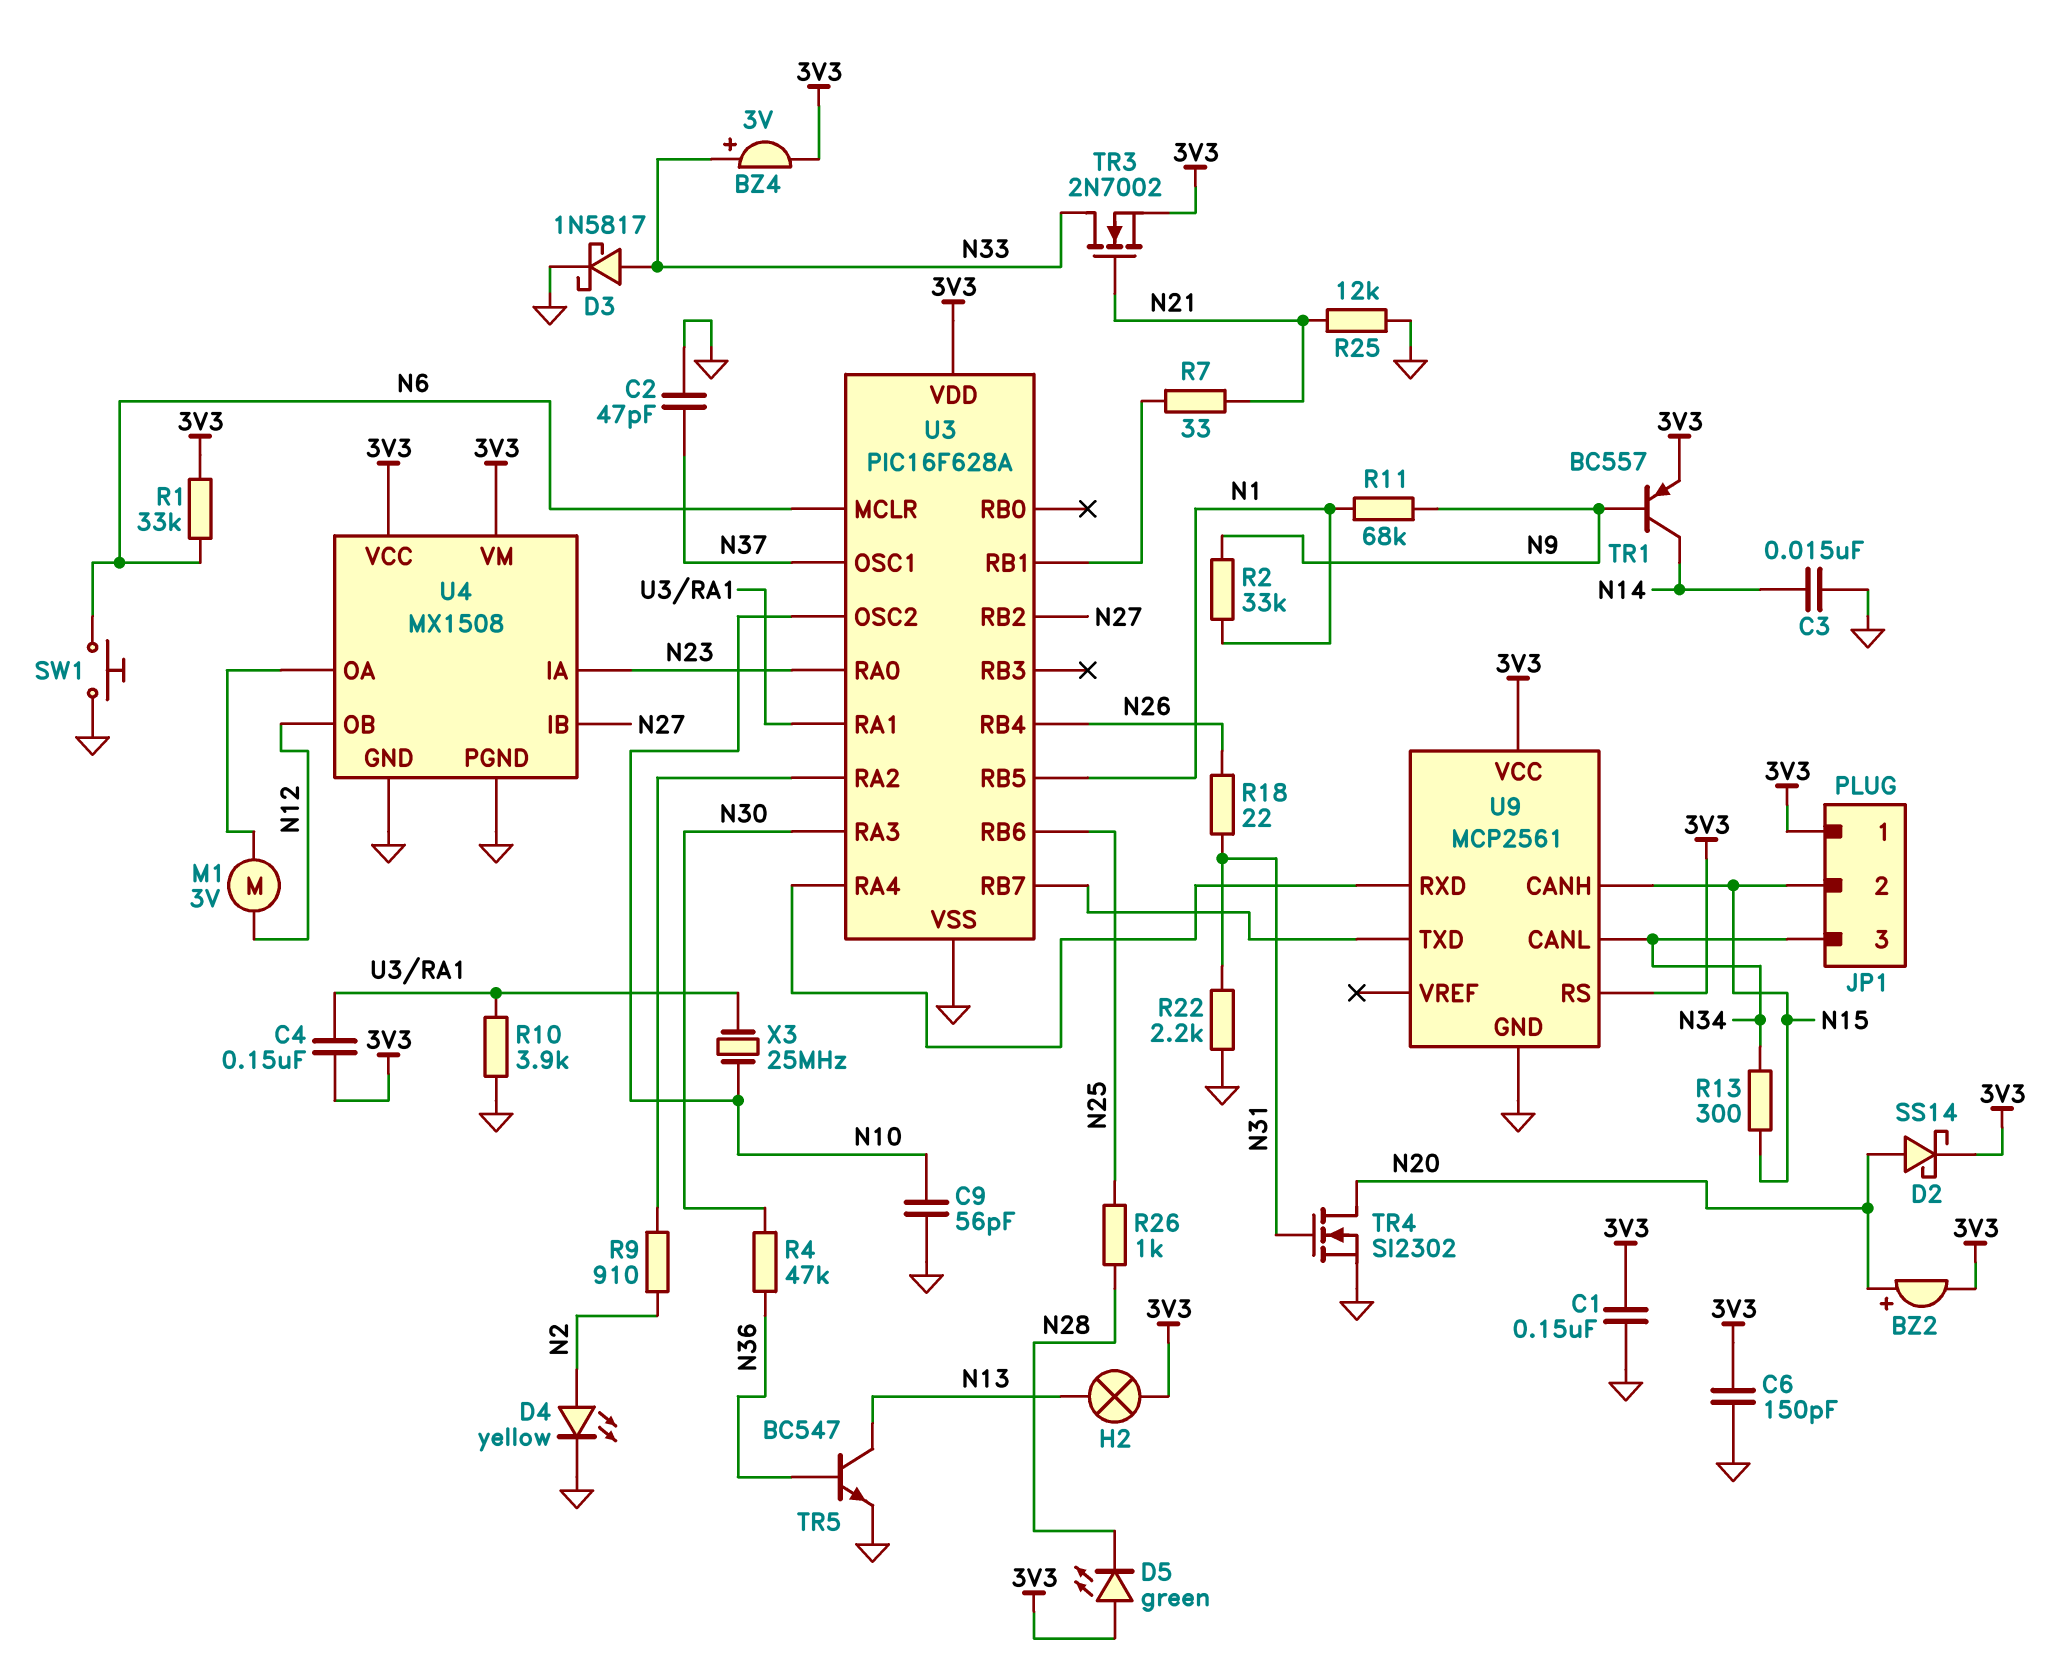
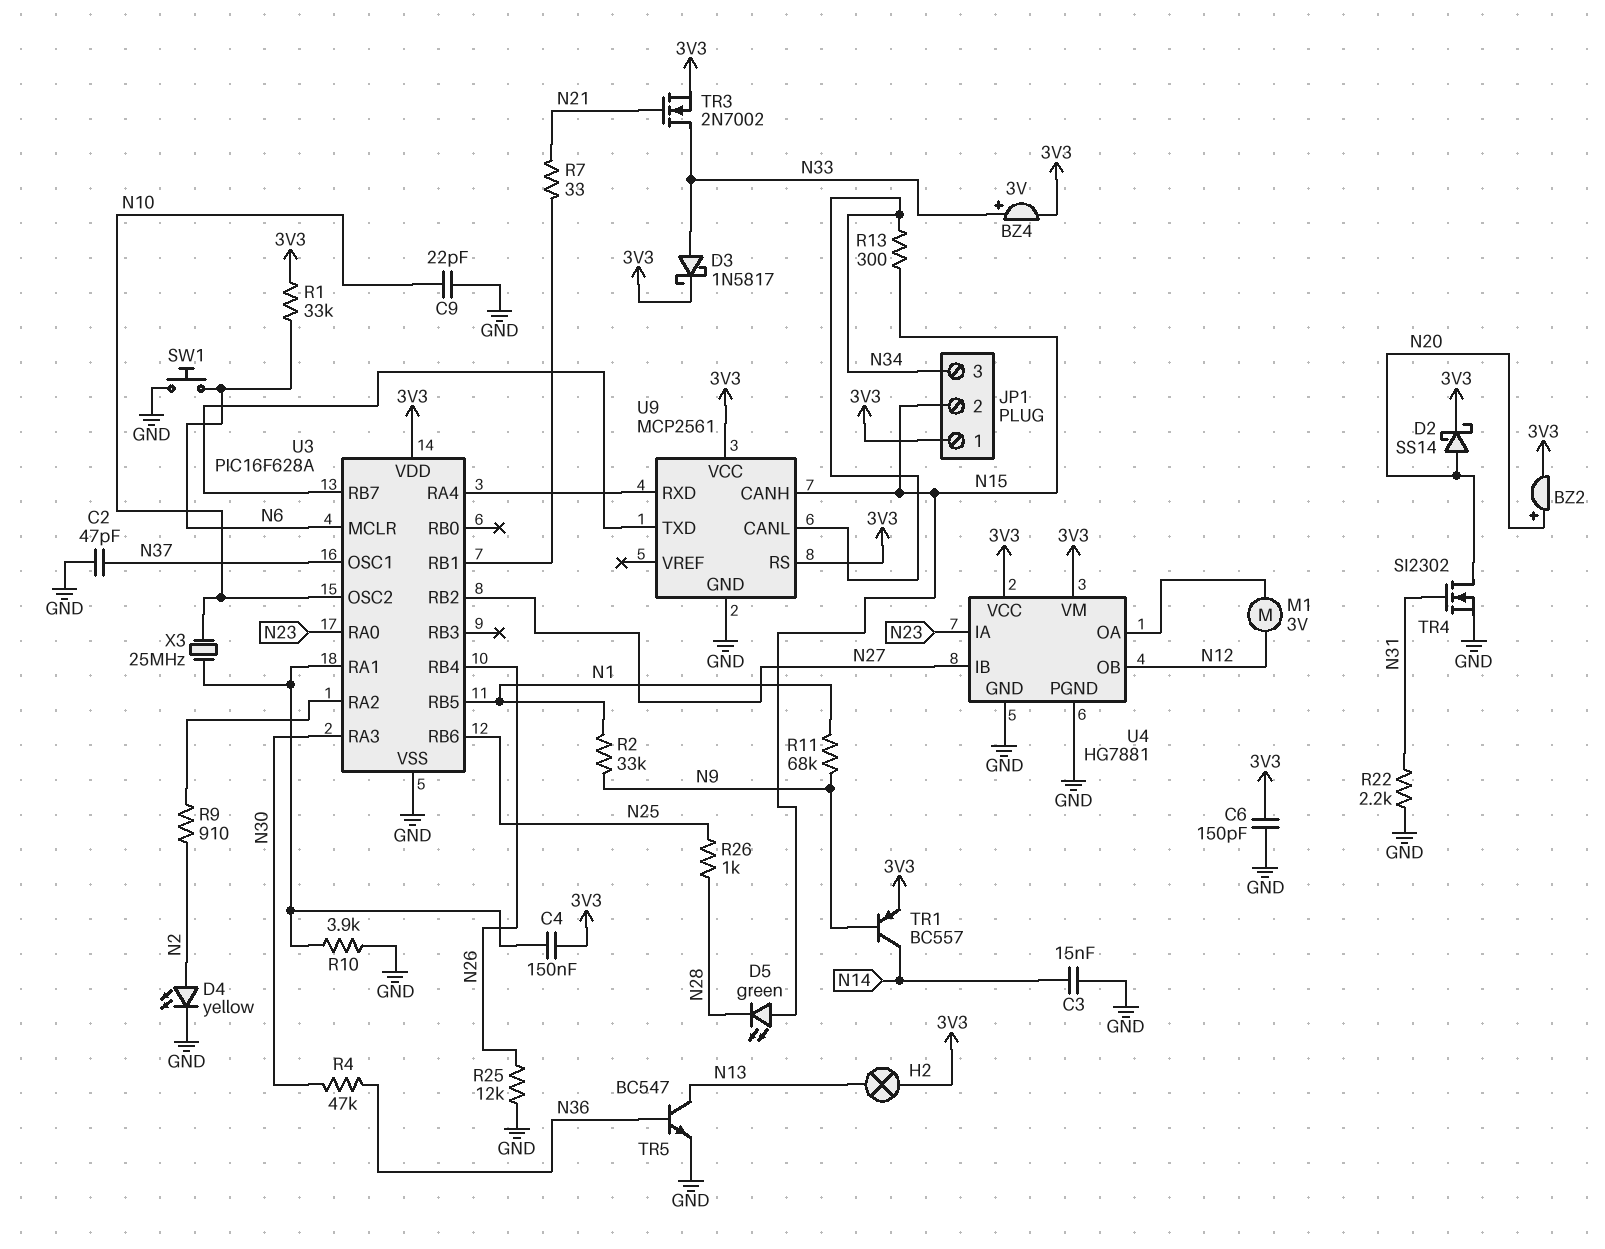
C1: 150nF (3V3, GND) -> none
C9: 56pF (GND, N10) -> 22pF (GND, N10)
D3: schottky 1N5817 (A N33, K GND) -> schottky 1N5817 (A N33, K 3V3)
D5: LED green (A 3V3, K N28) -> LED green (A N15, K N28)
R18: 22 (N26, N31) -> none
R25: 12k (GND, N21) -> 12k (GND, N26)
U4: MX1508 -> HG7881

